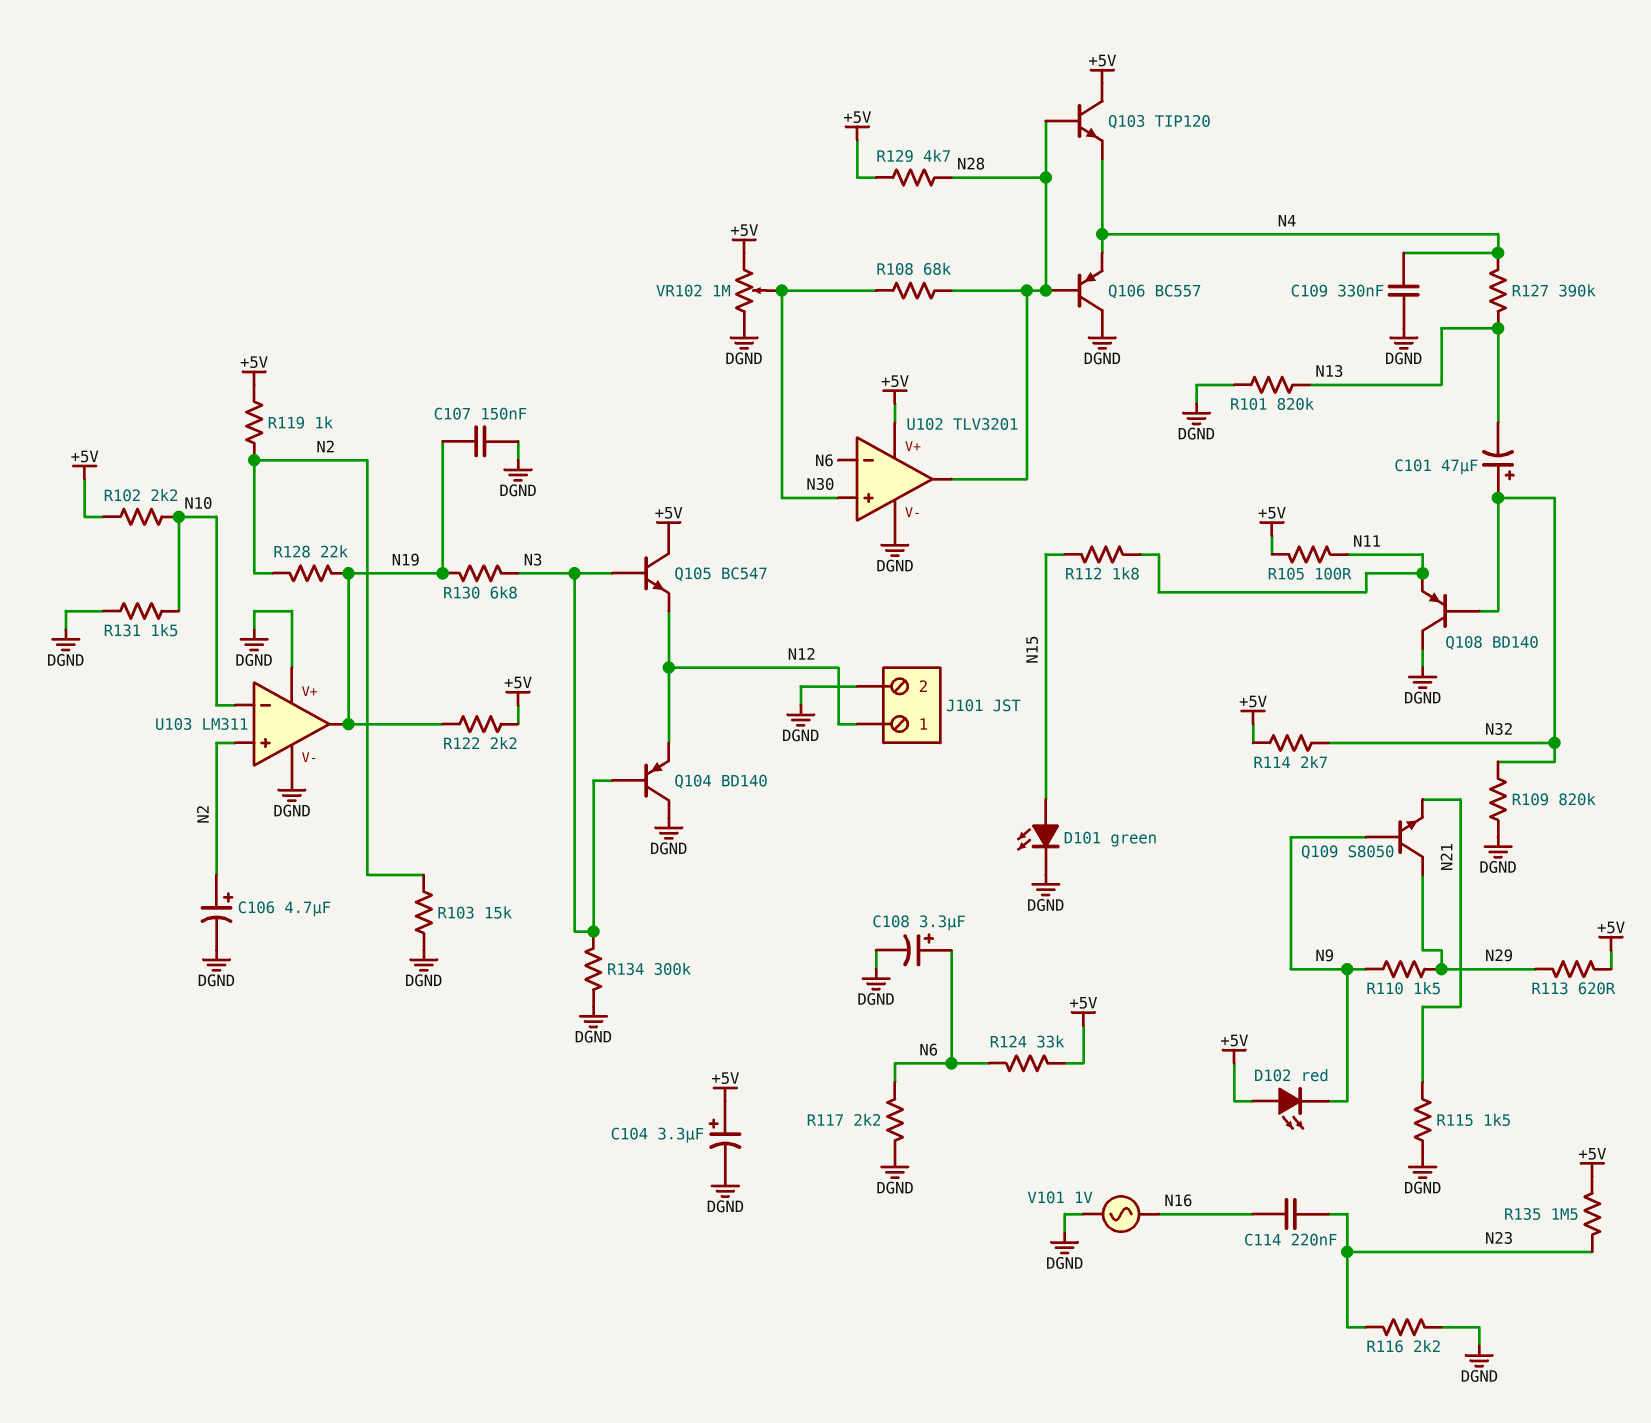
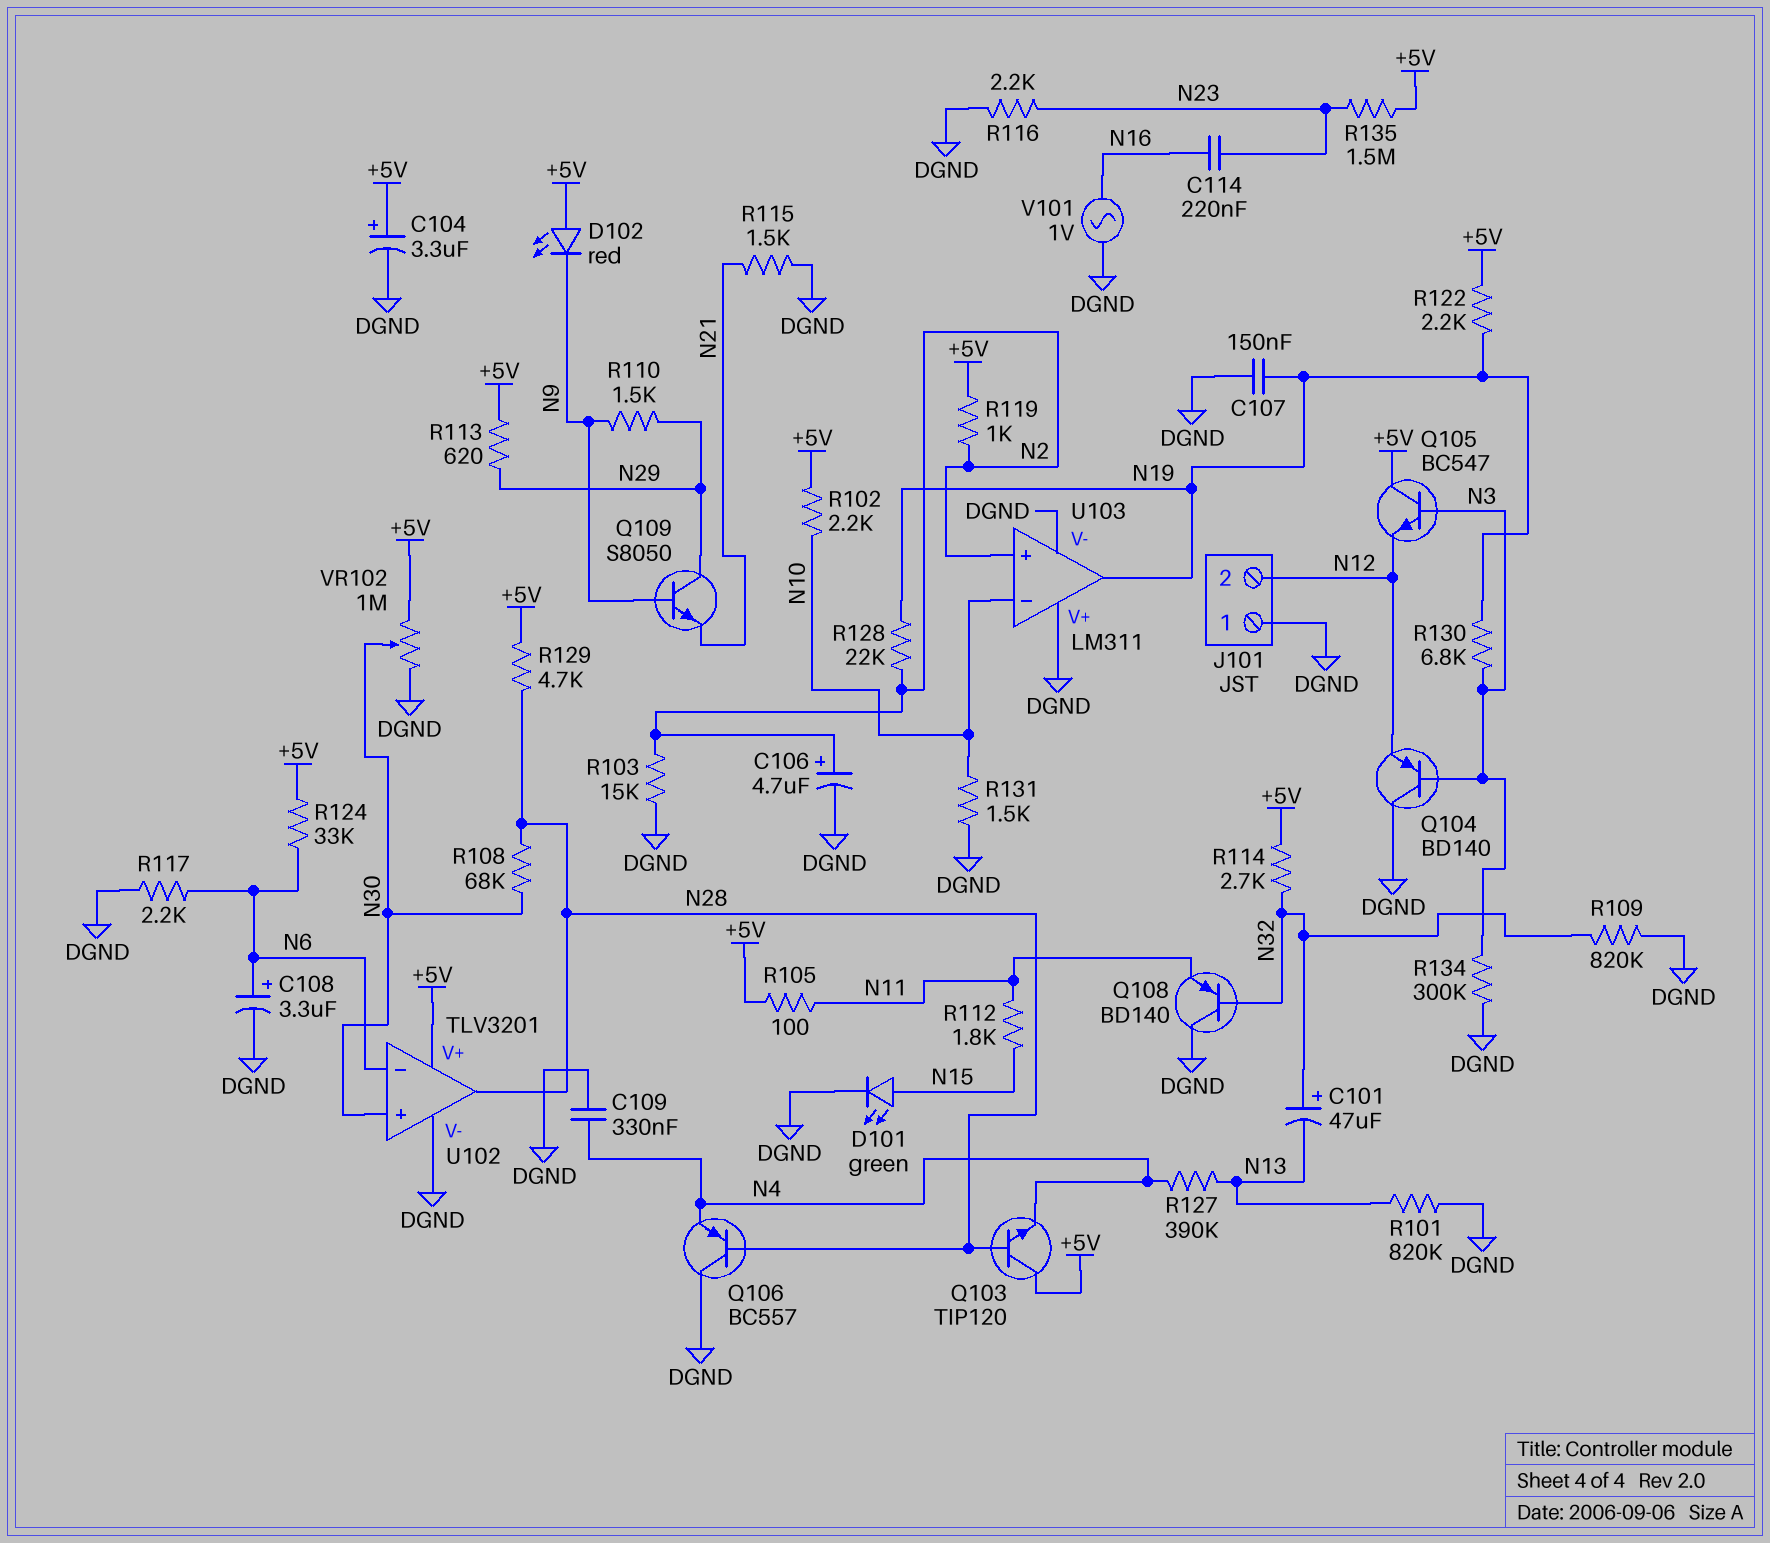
J101 pin 1: N12 -> DGND
J101 pin 2: DGND -> N12

